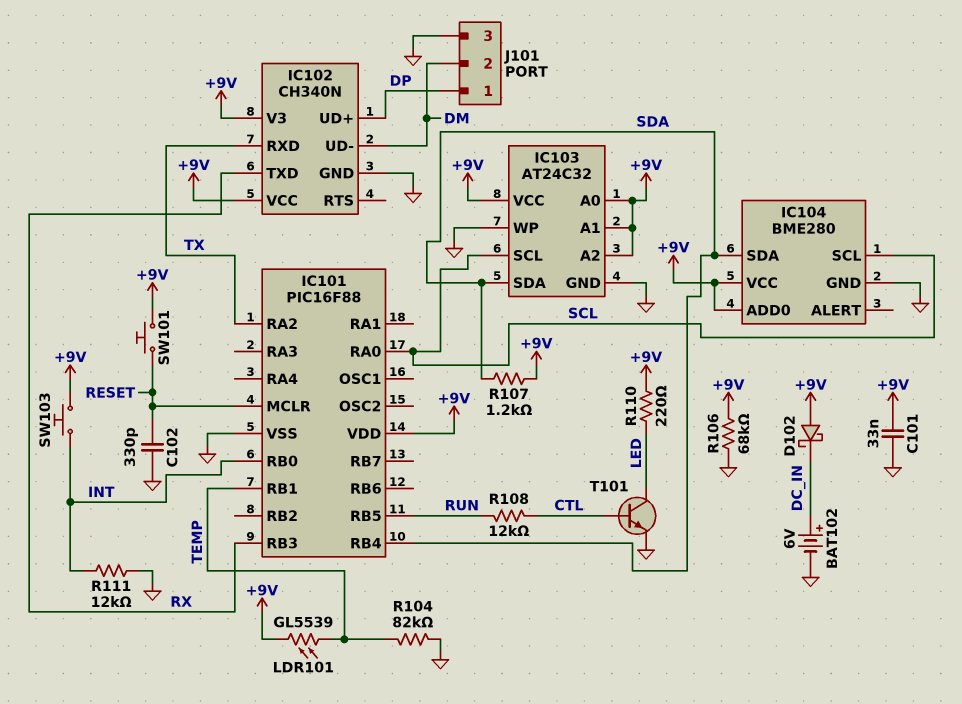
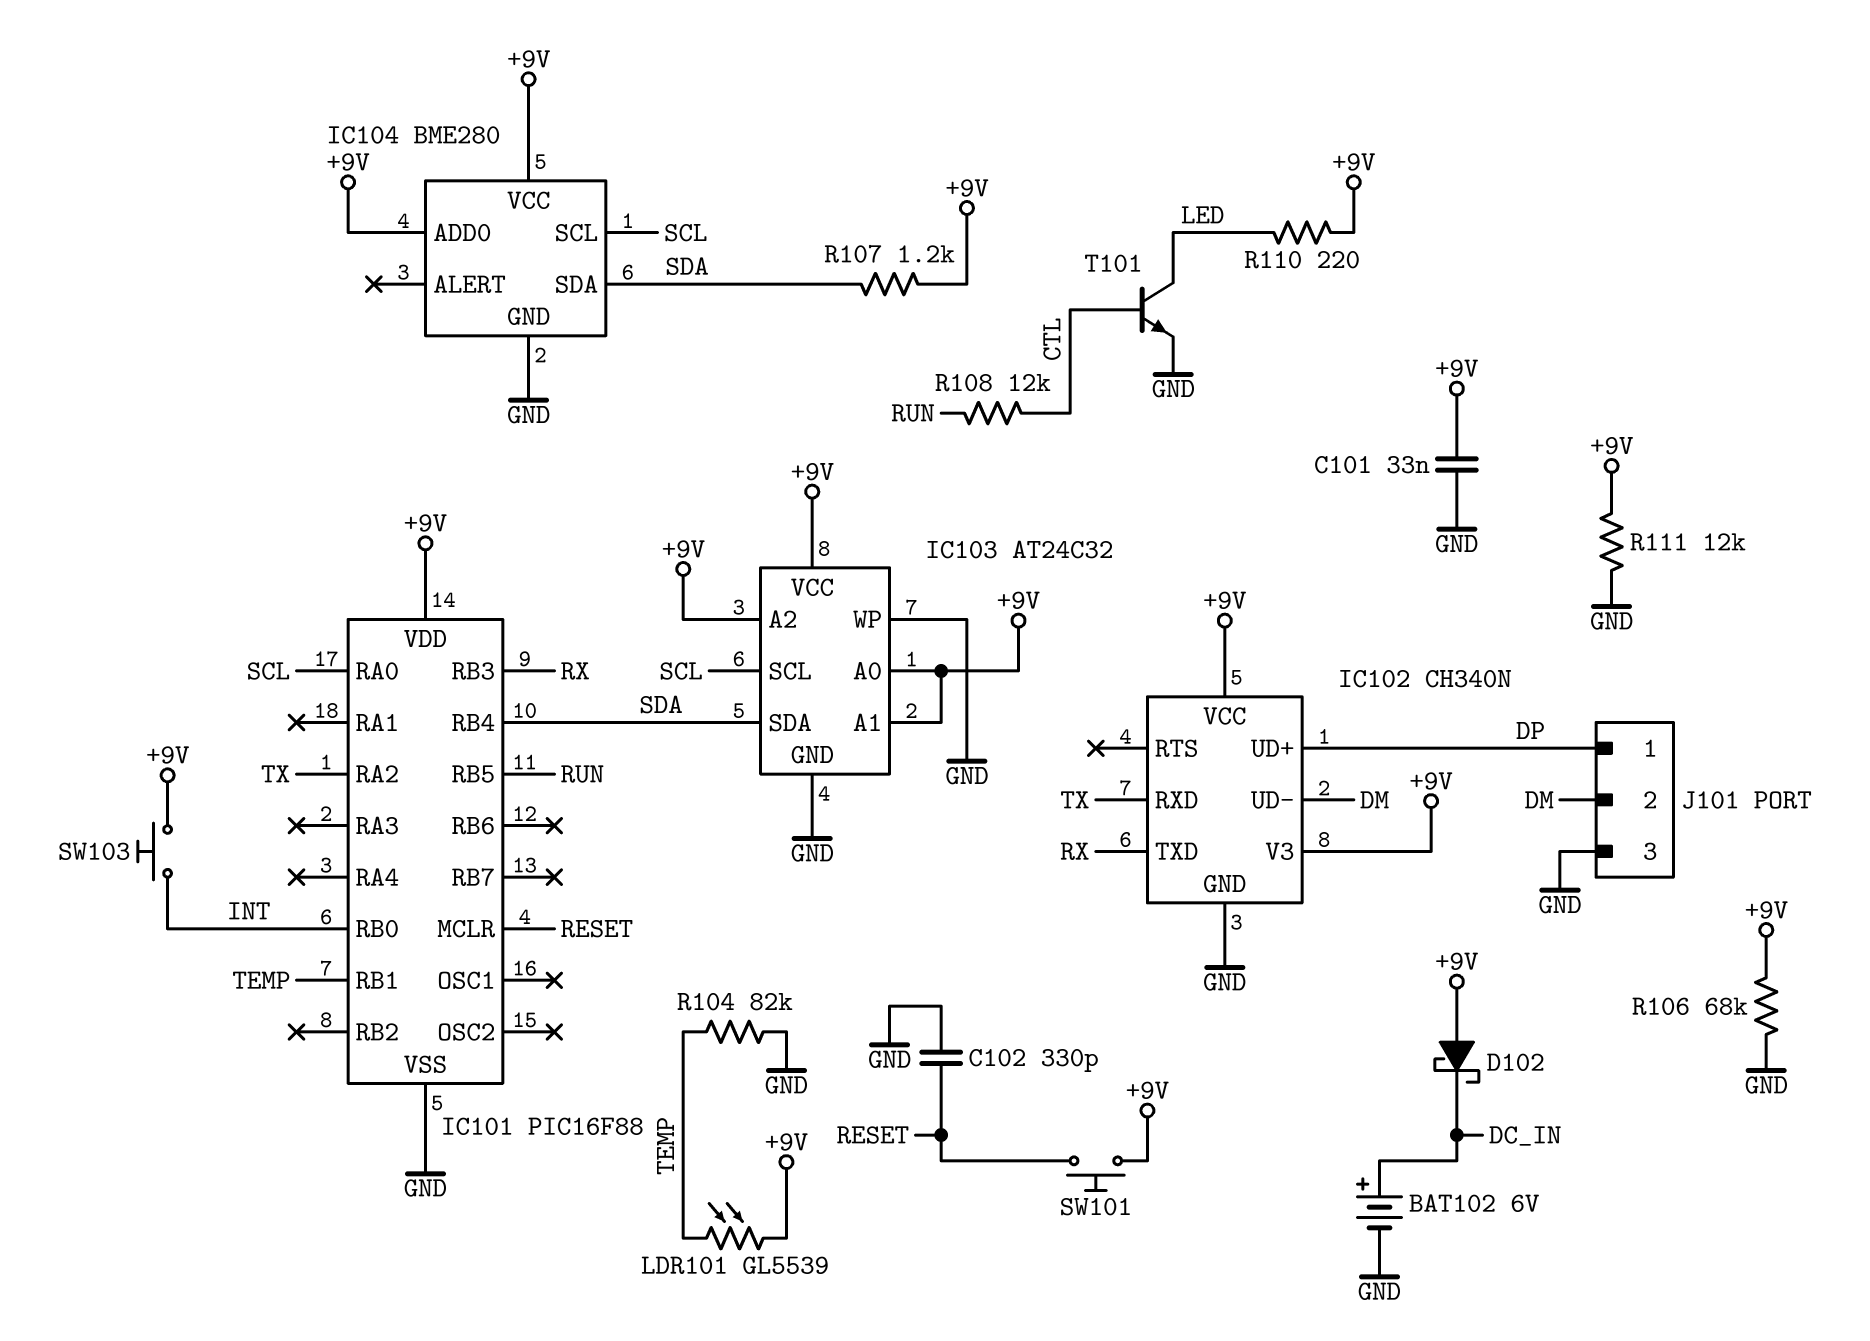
R111: 12k (GND, INT) -> 12k (+9V, GND)

